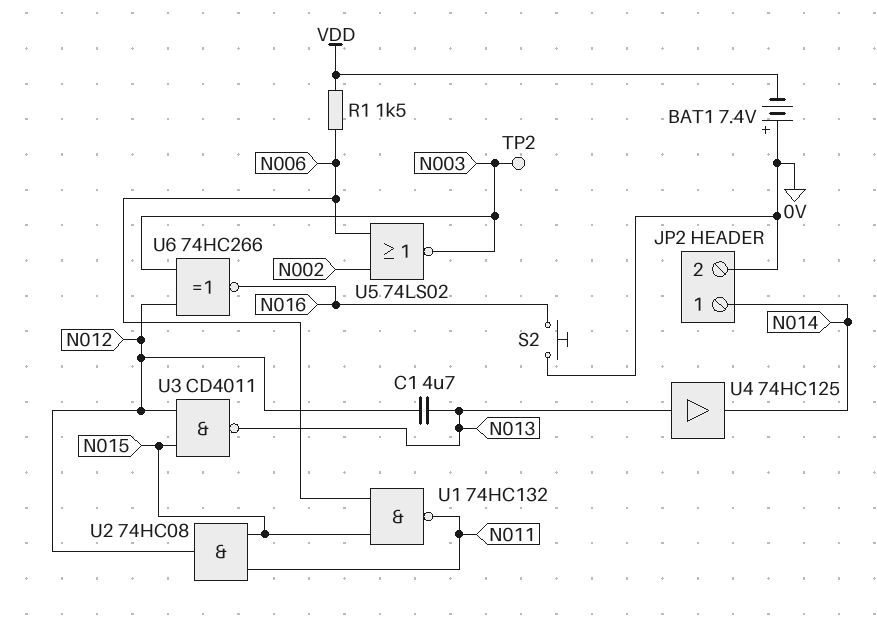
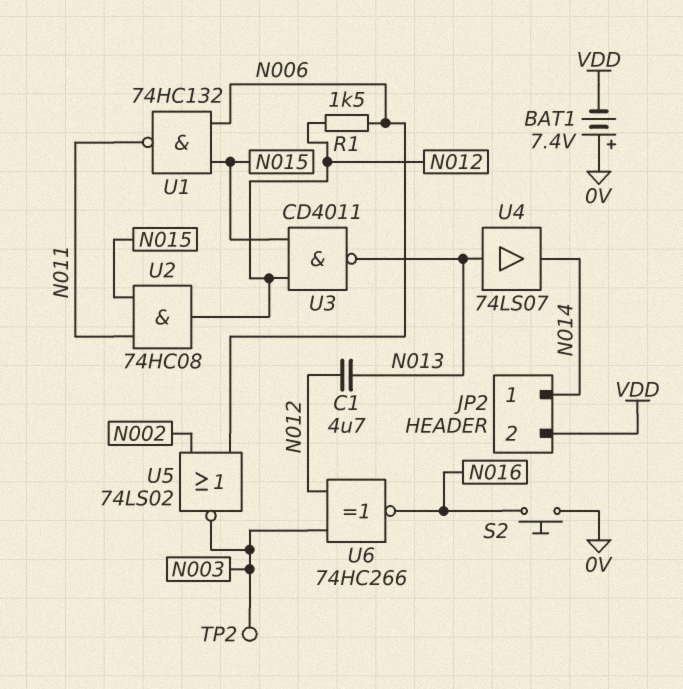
JP2 pin 2: 0V -> VDD
R1: 1.5k (N006, VDD) -> 1.5k (N006, N012)
U4: buffer 74HC125 (in N013, out N014) -> buffer 74LS07 (in N013, out N014)

